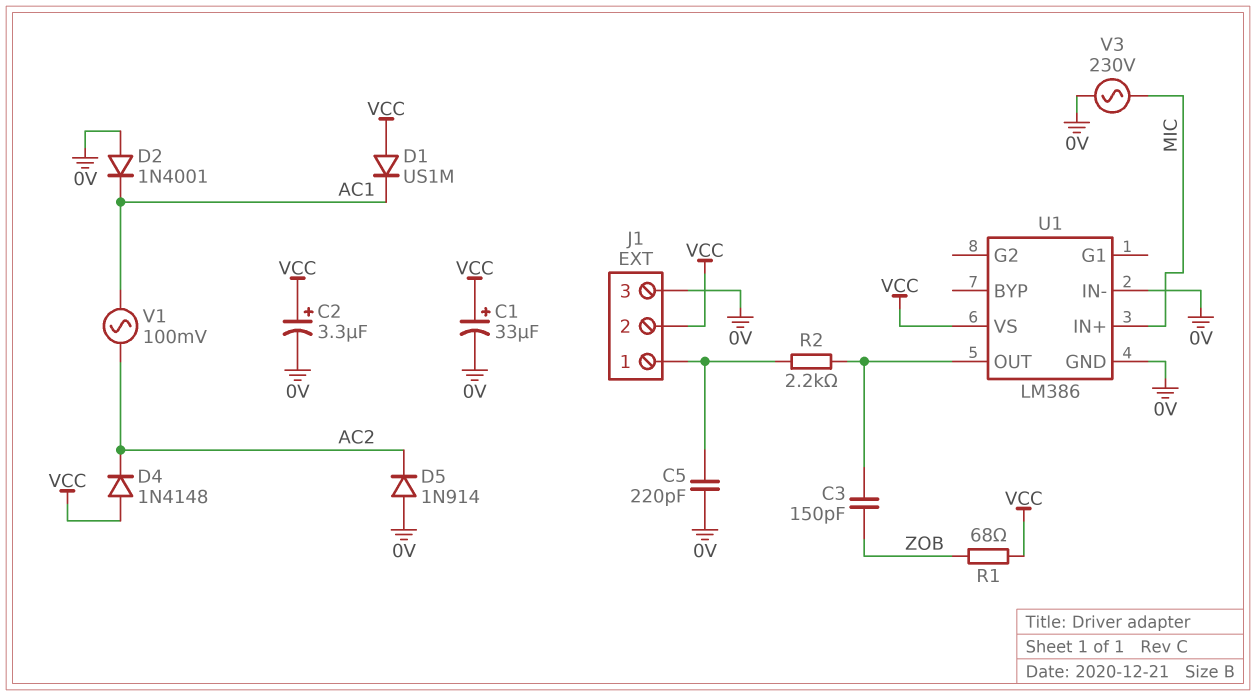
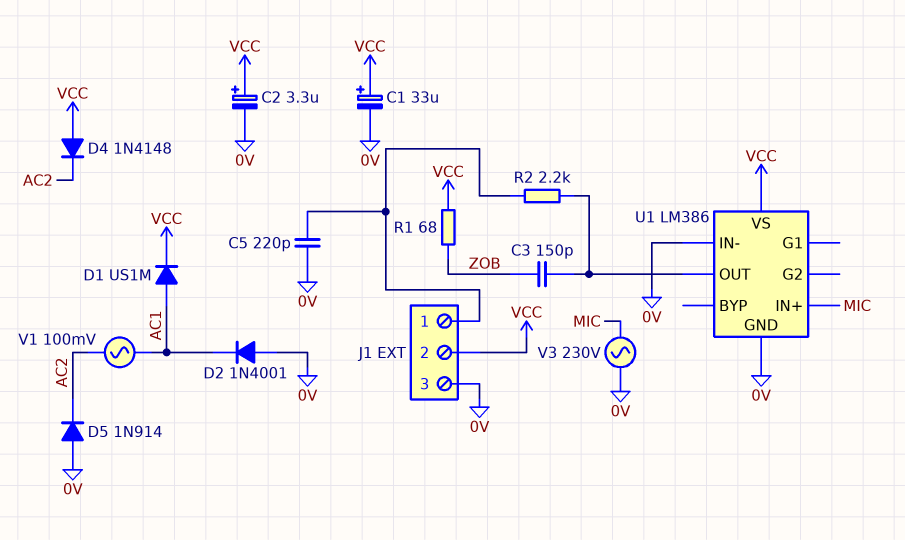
D1: diode US1M (A VCC, K AC1) -> diode US1M (A AC1, K VCC)

